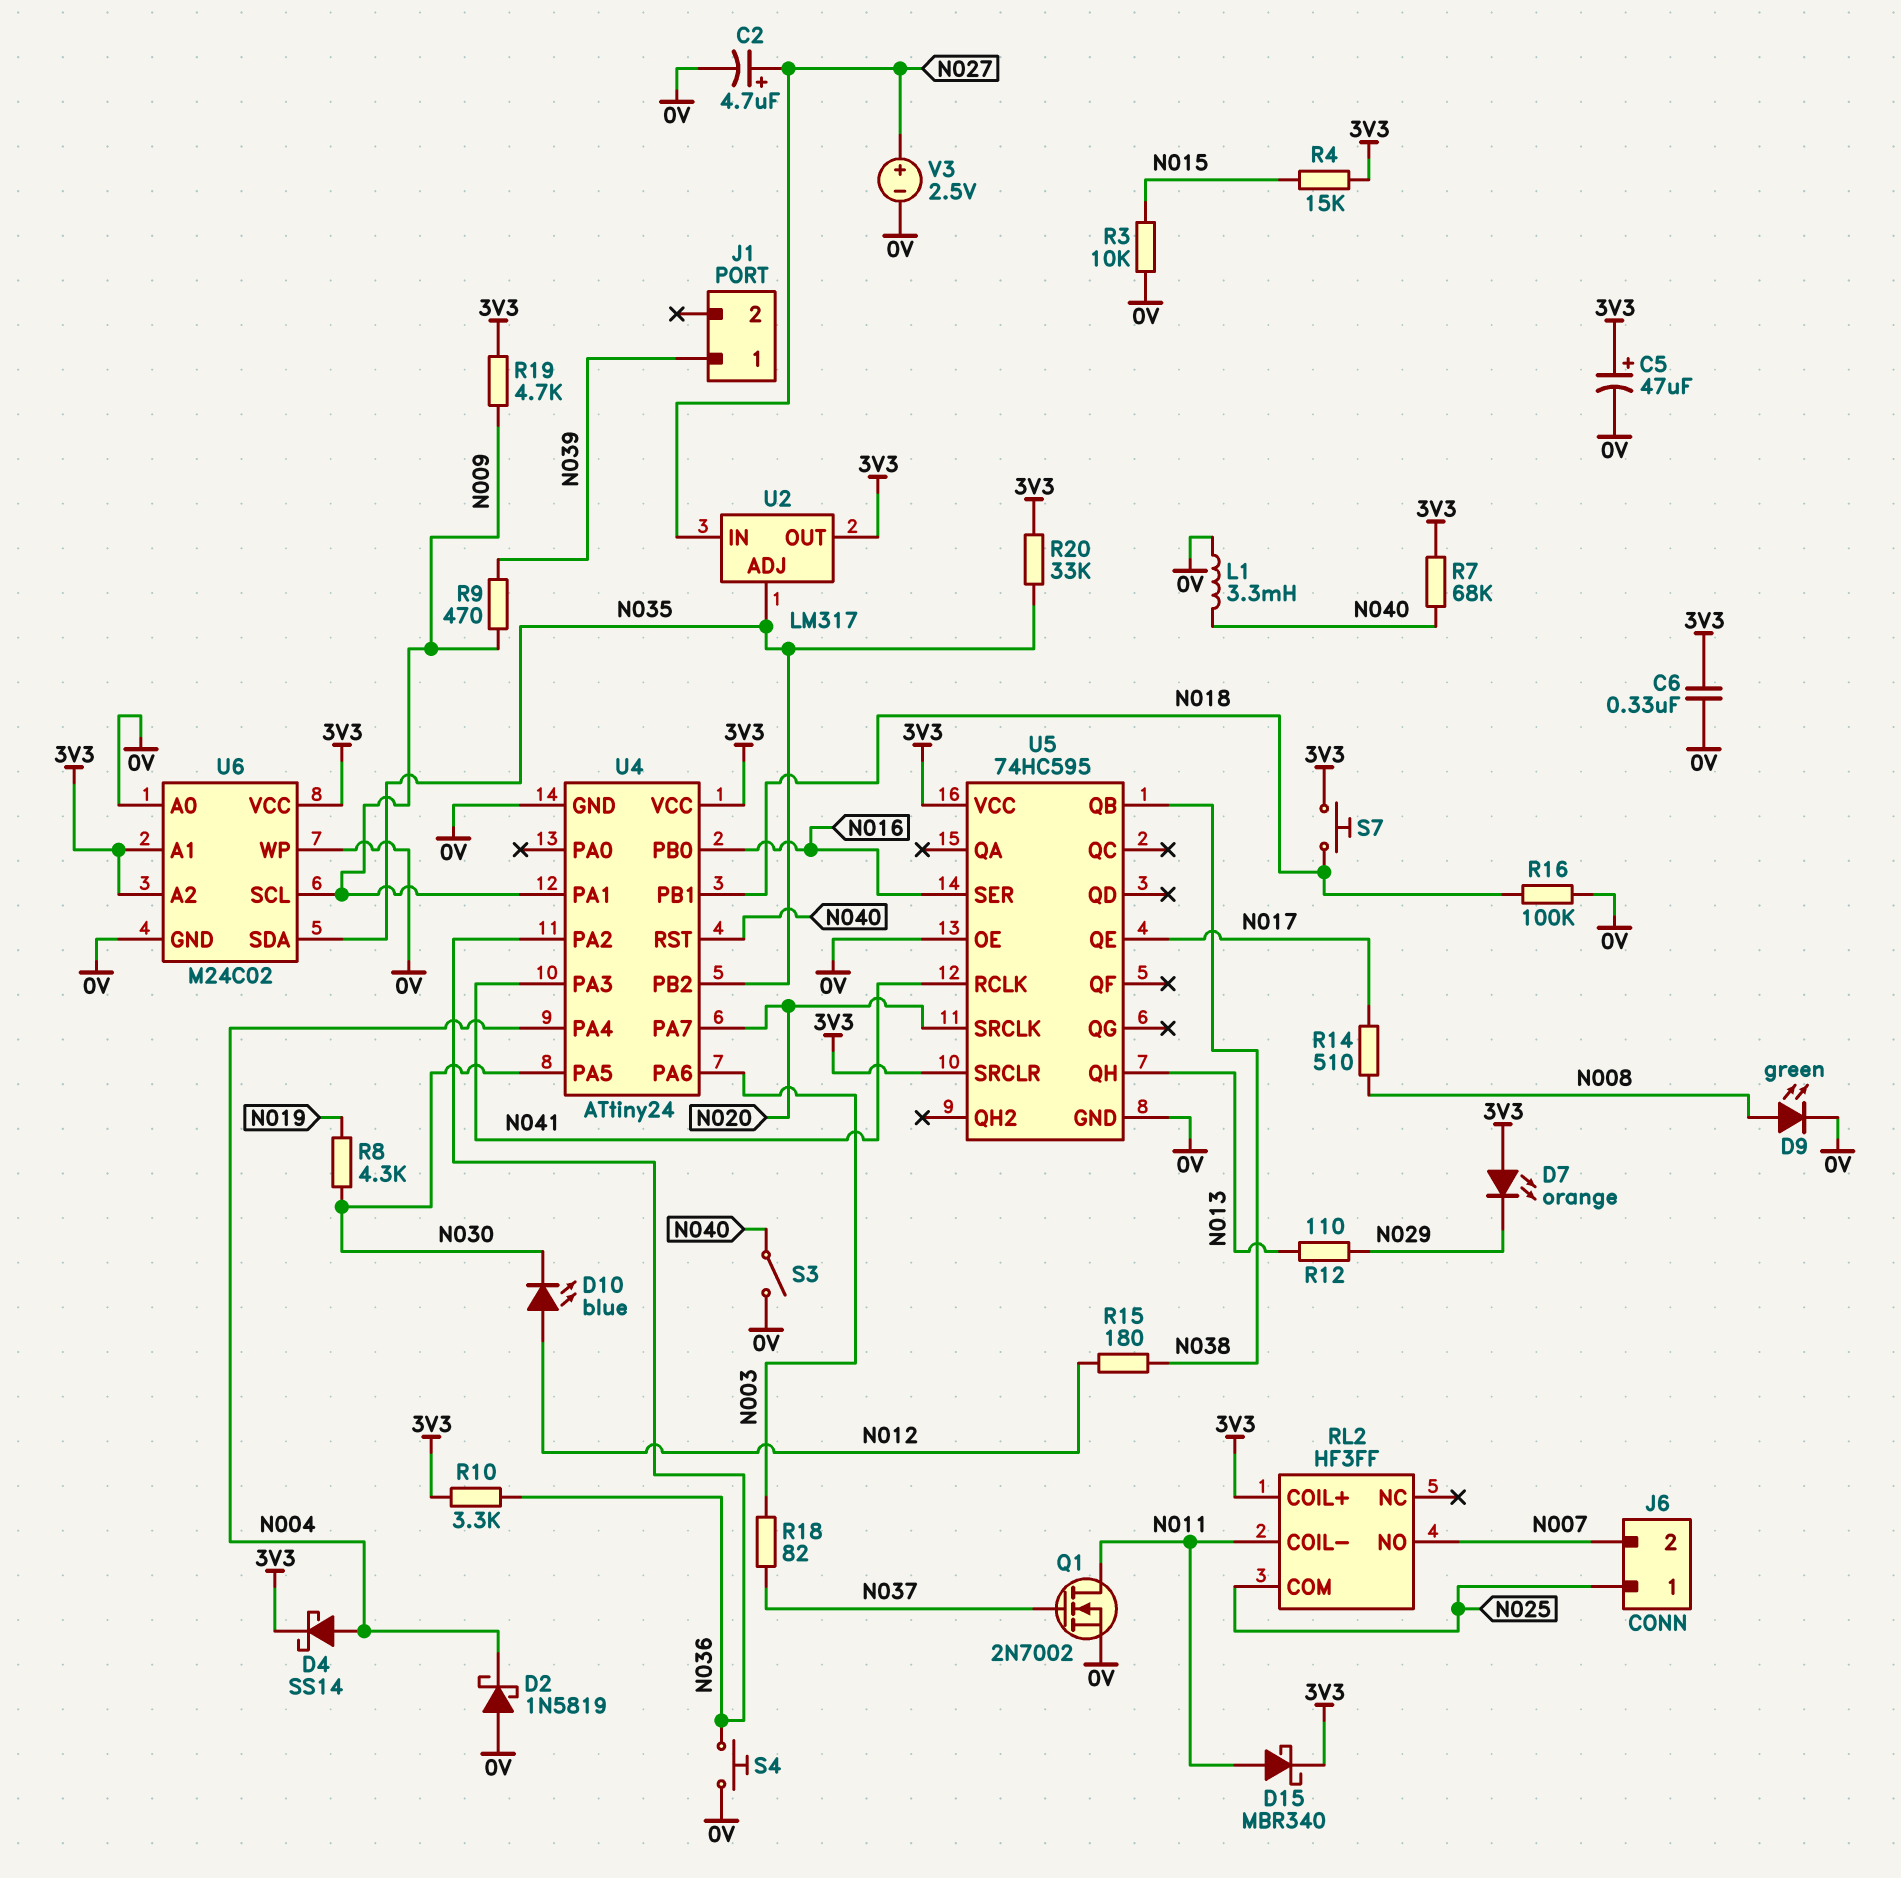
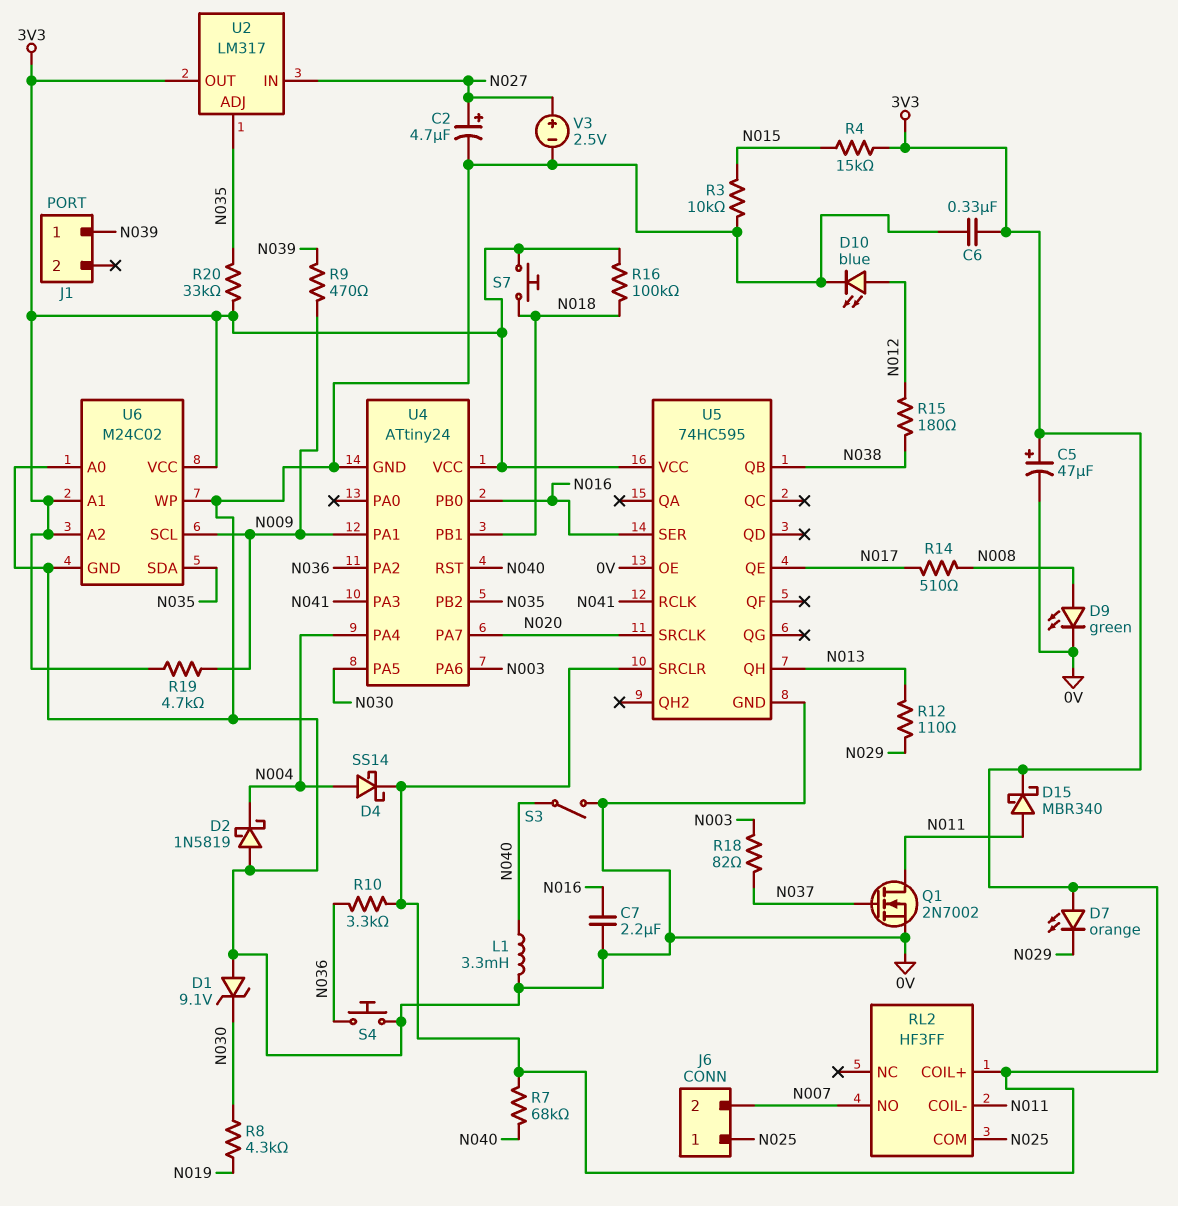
C7: none -> 2.2uF (0V, N016)
D1: none -> zener 9.1V (A 0V, K N030)
D10: LED blue (A N012, K N030) -> LED blue (A N012, K 0V)
R16: 100k (0V, N018) -> 100k (3V3, N018)

